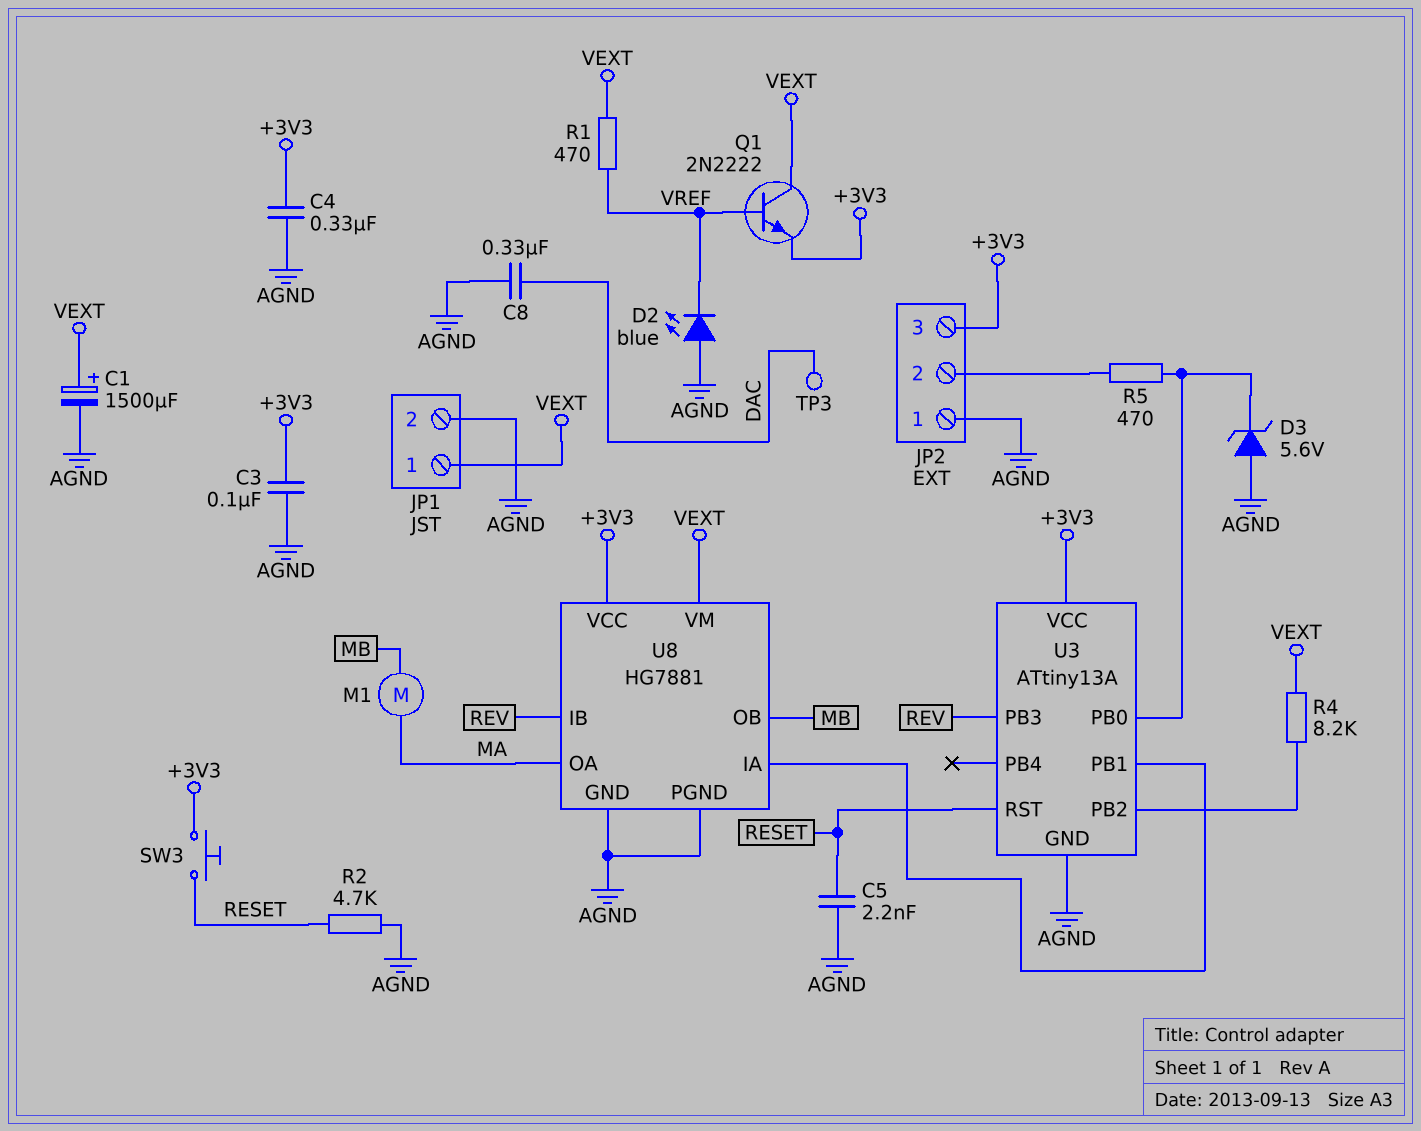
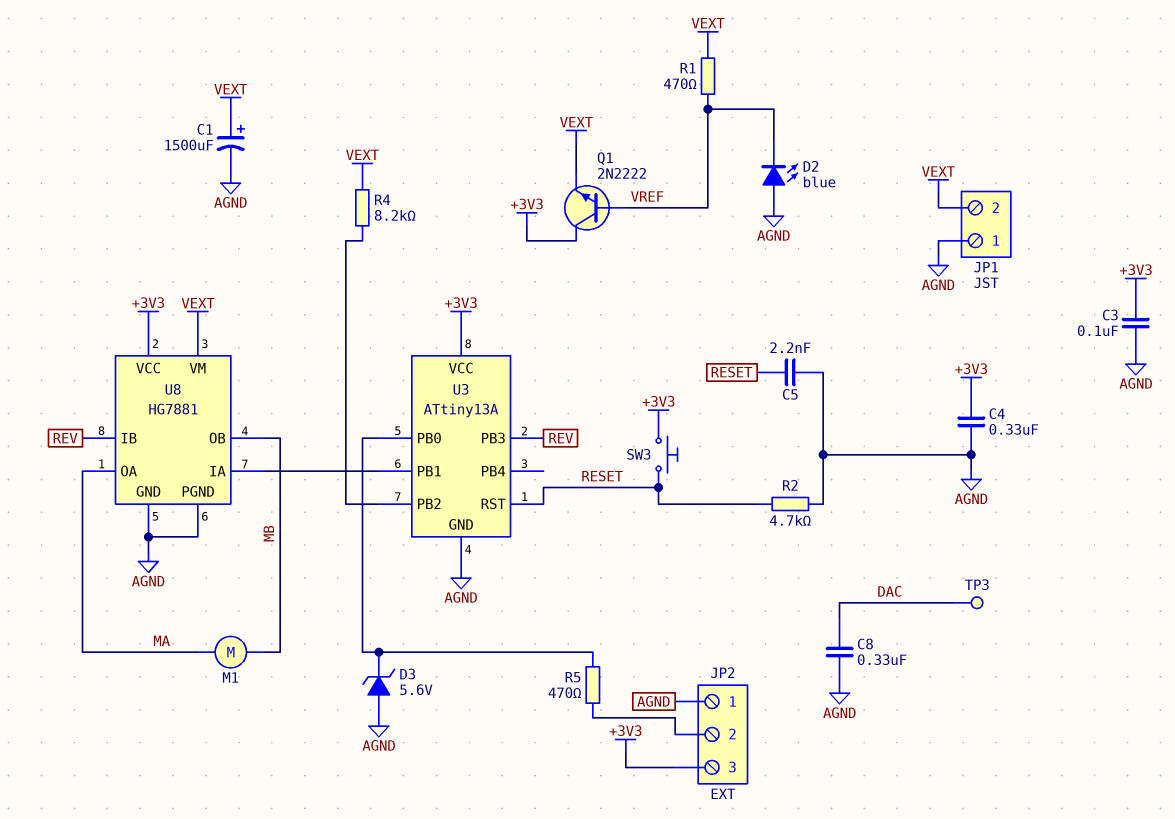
JP1 pin 1: VEXT -> AGND
JP1 pin 2: AGND -> VEXT
Q1: NPN 2N2222 (B VREF, C VEXT, E +3V3) -> NPN 2N2222 (B VREF, C +3V3, E VEXT)

